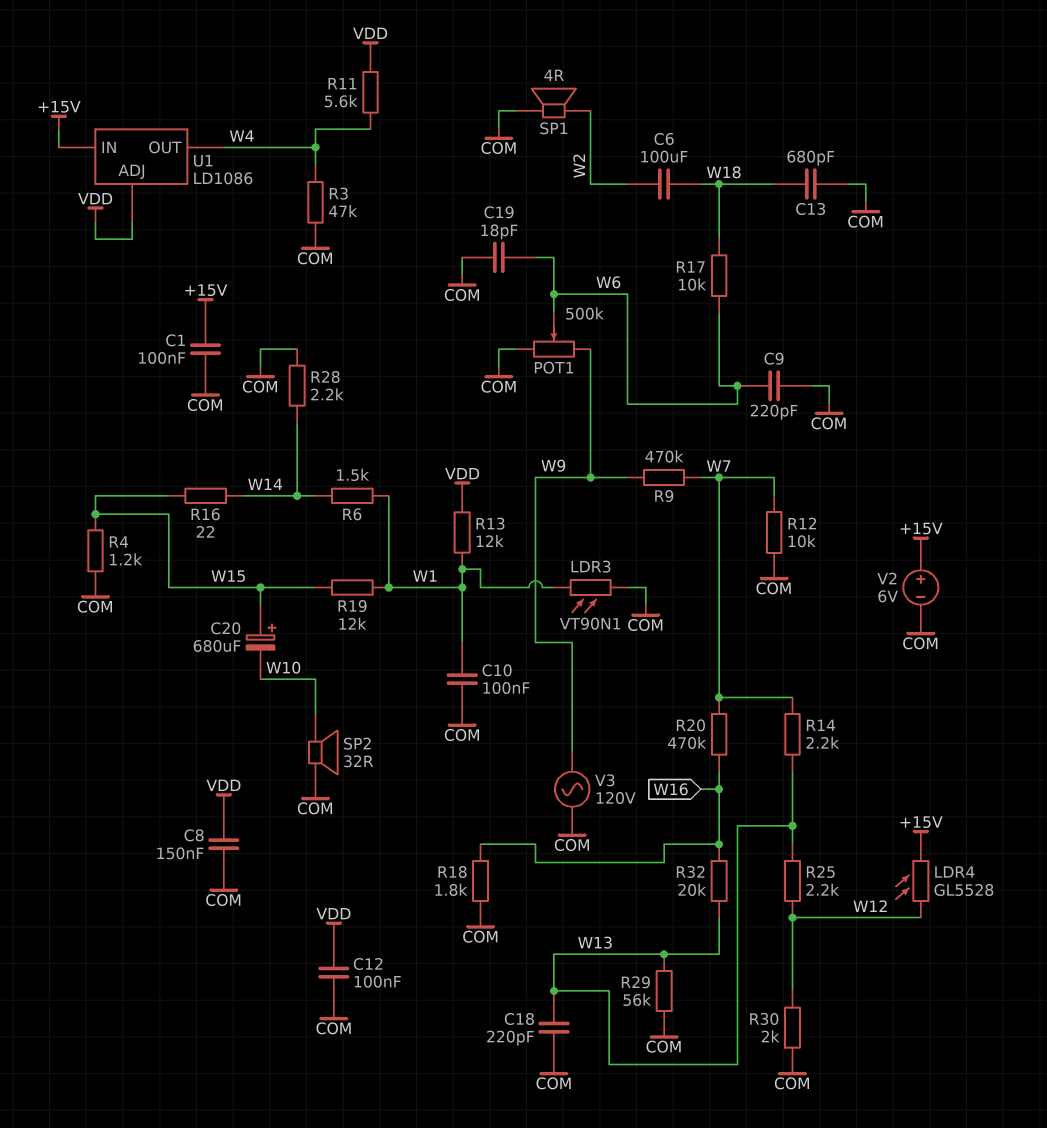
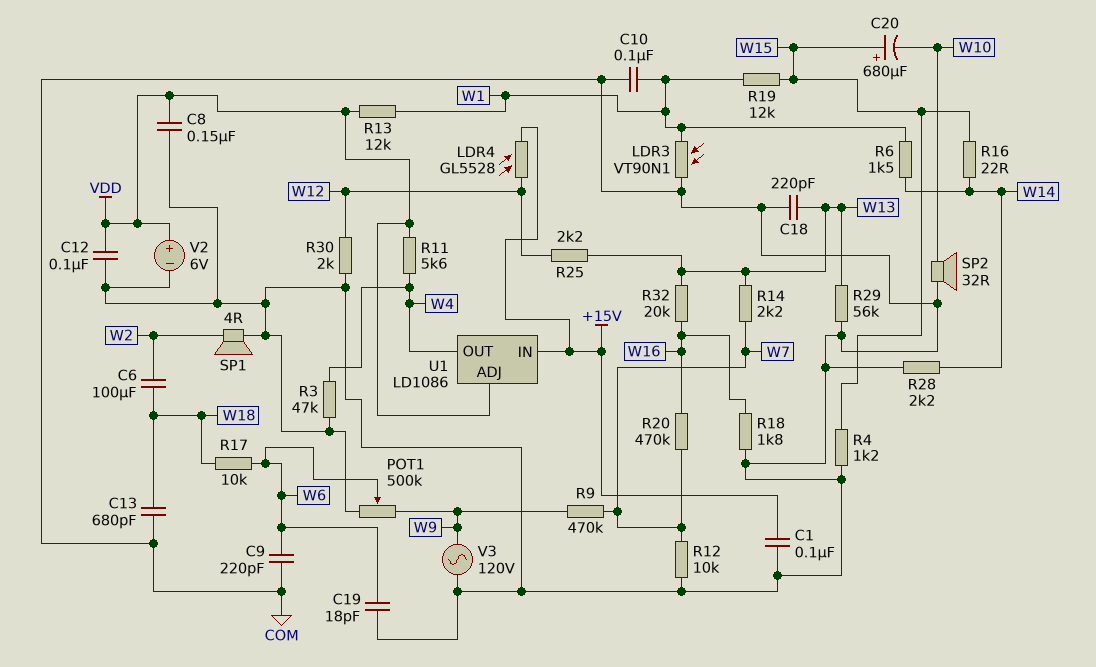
V2: 6V (plus +15V, minus COM) -> 6V (plus VDD, minus COM)

